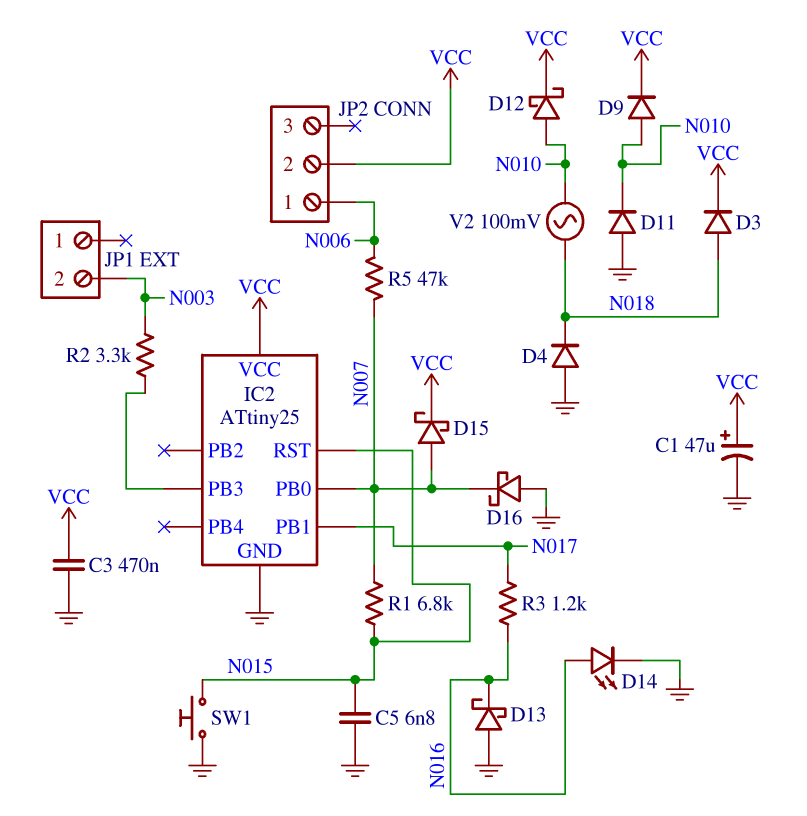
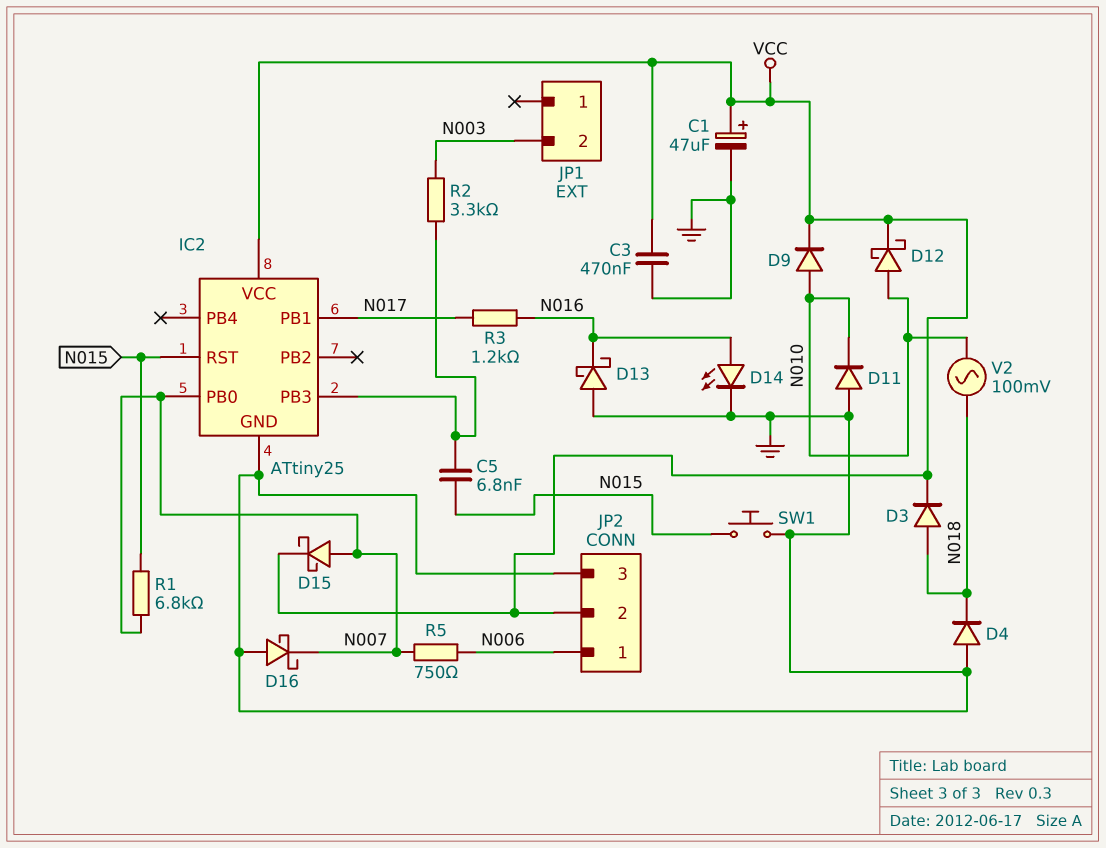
C5: 6.8nF (GND, N015) -> 6.8nF (IC2/PB3, N015)
JP2 pin 3: none -> GND
R5: 47k (N006, N007) -> 750 (N006, N007)

